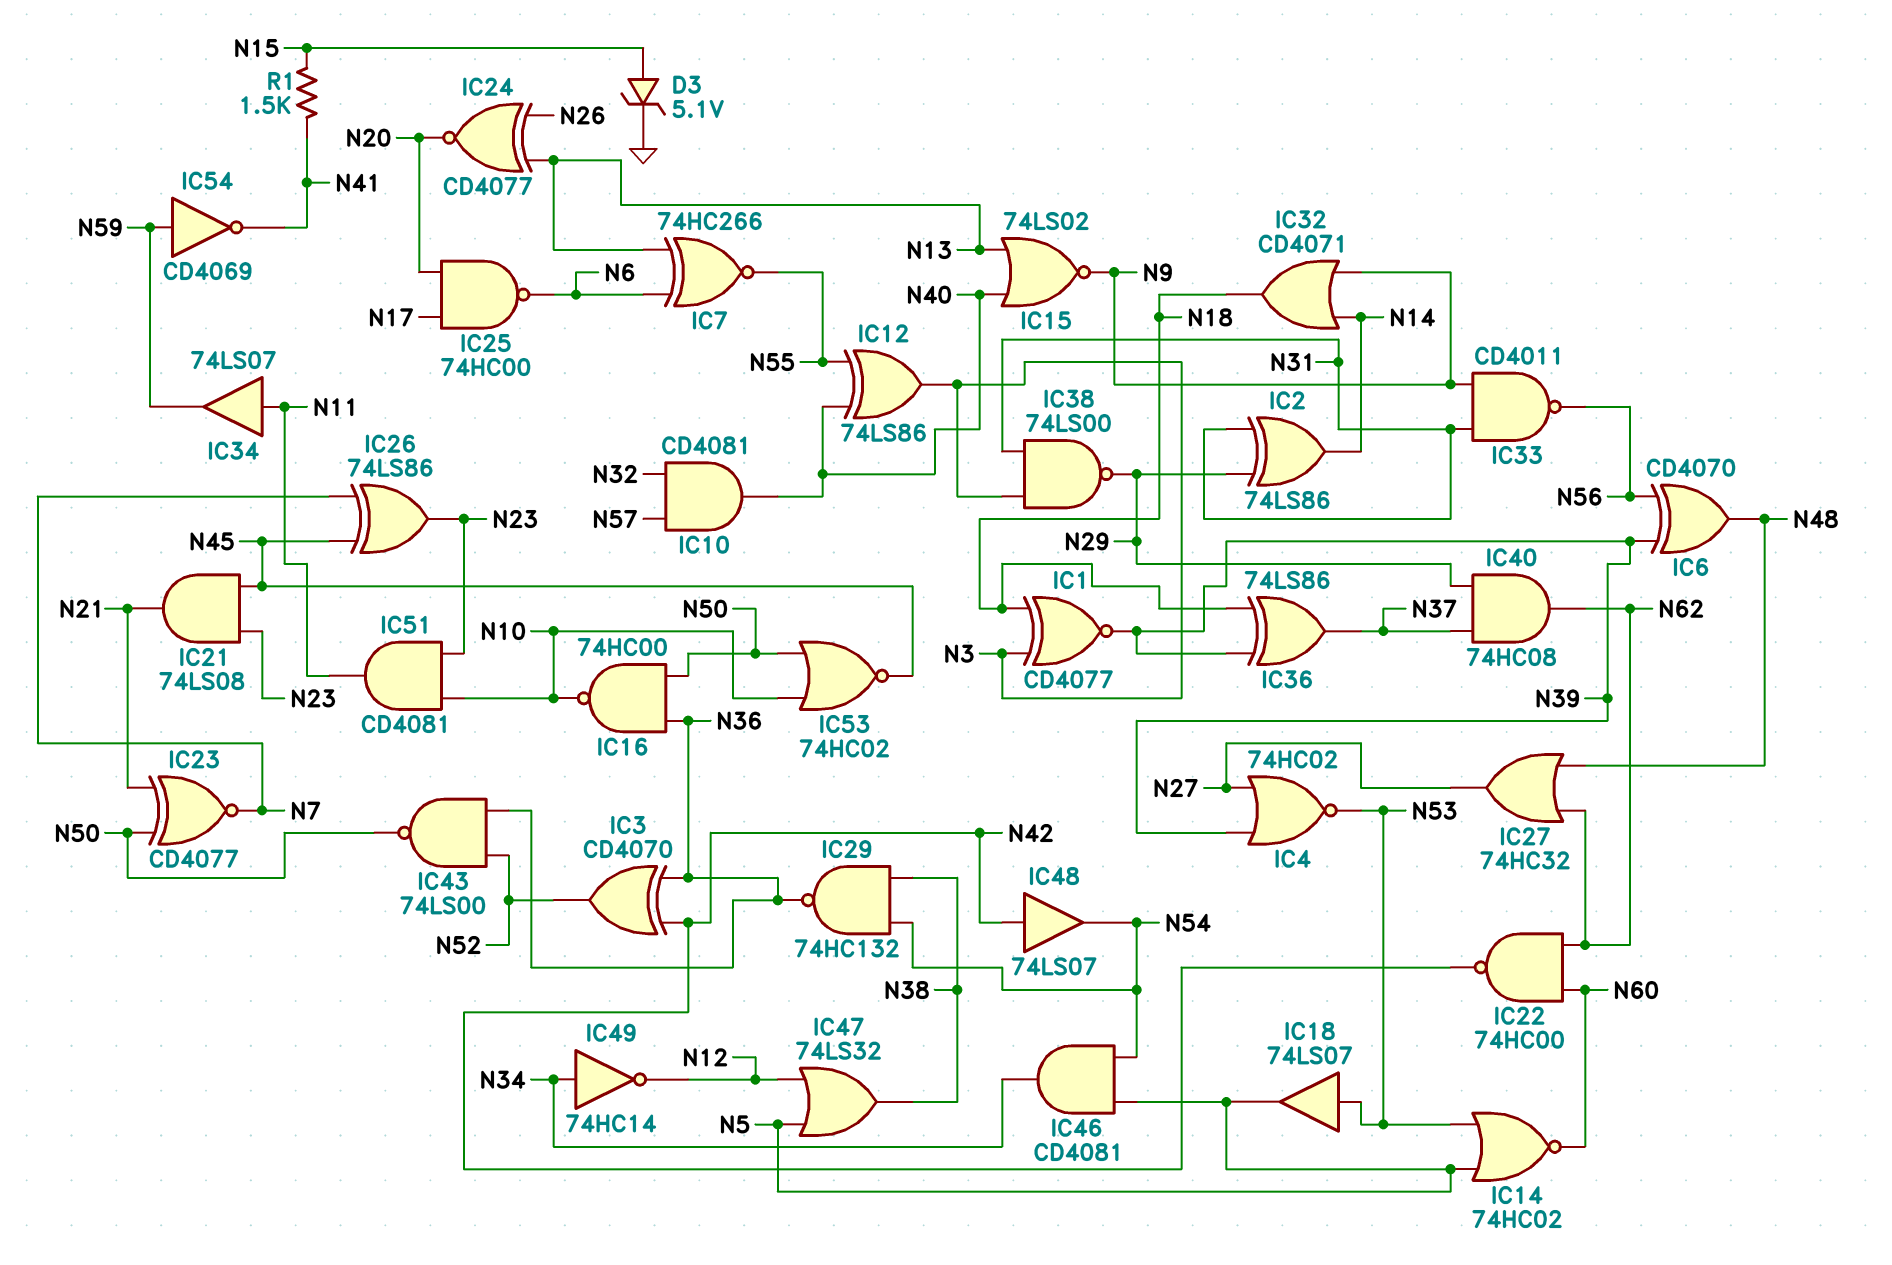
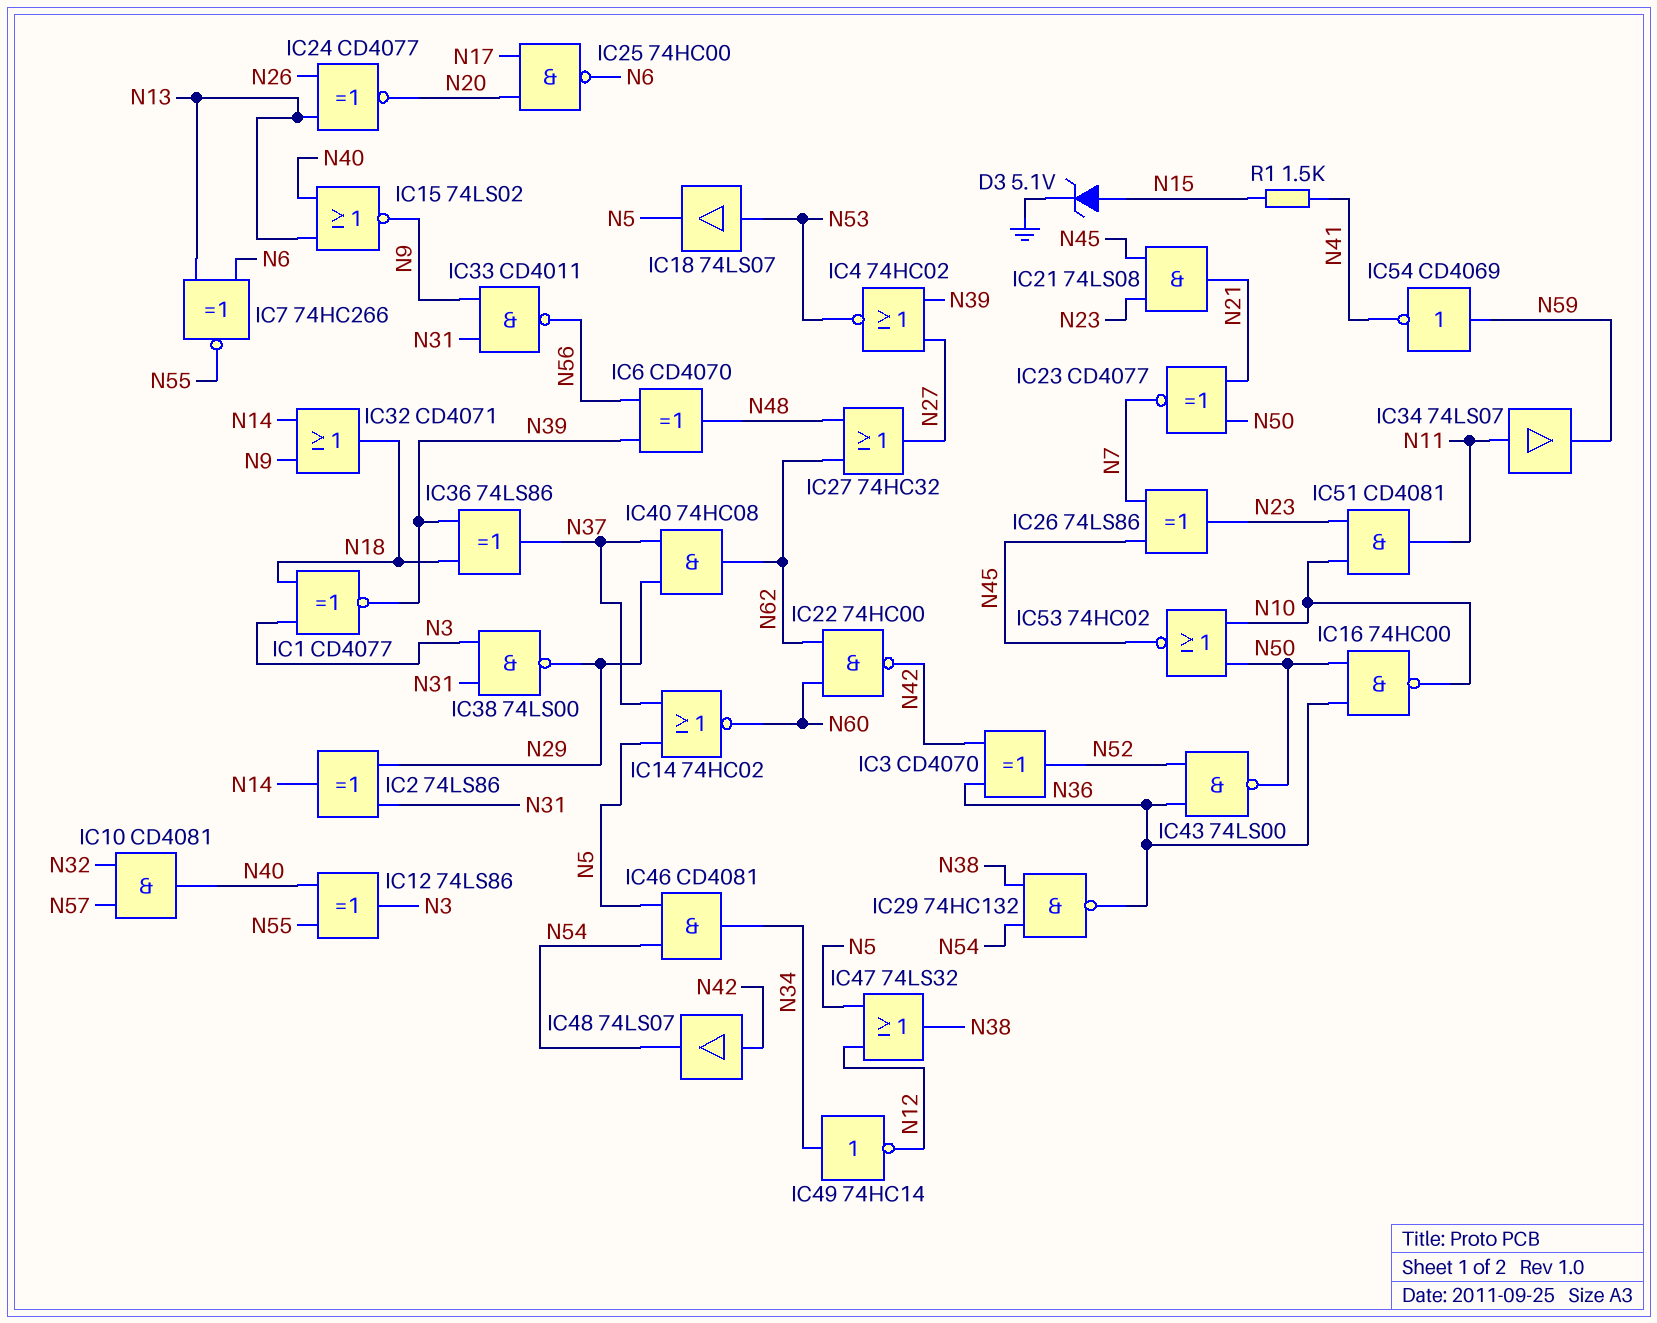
IC14: NOR 74HC02 (in N5, in N53, out N60) -> NOR 74HC02 (in N5, in N37, out N60)

